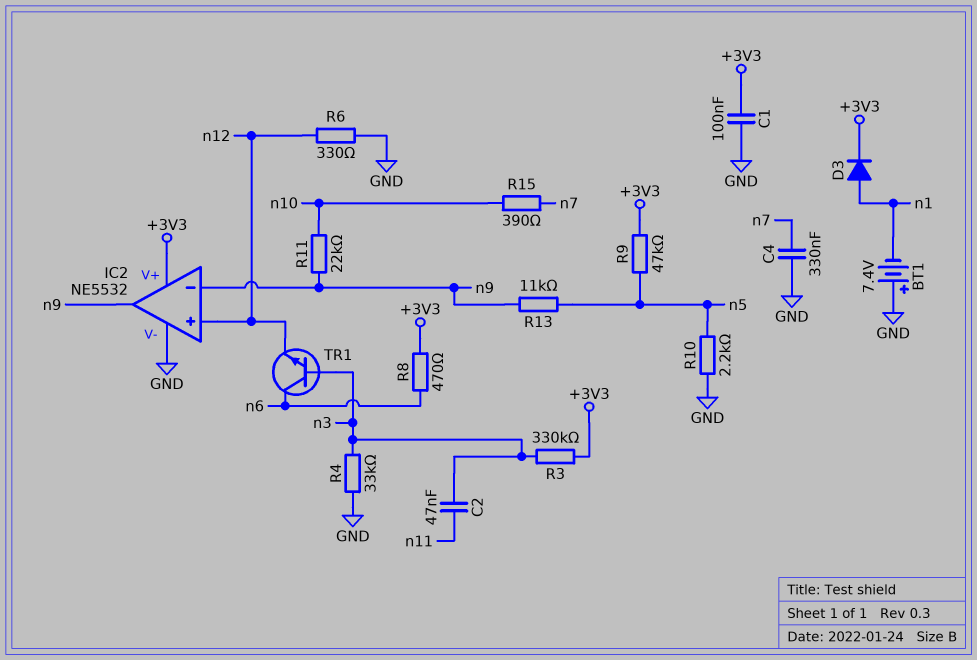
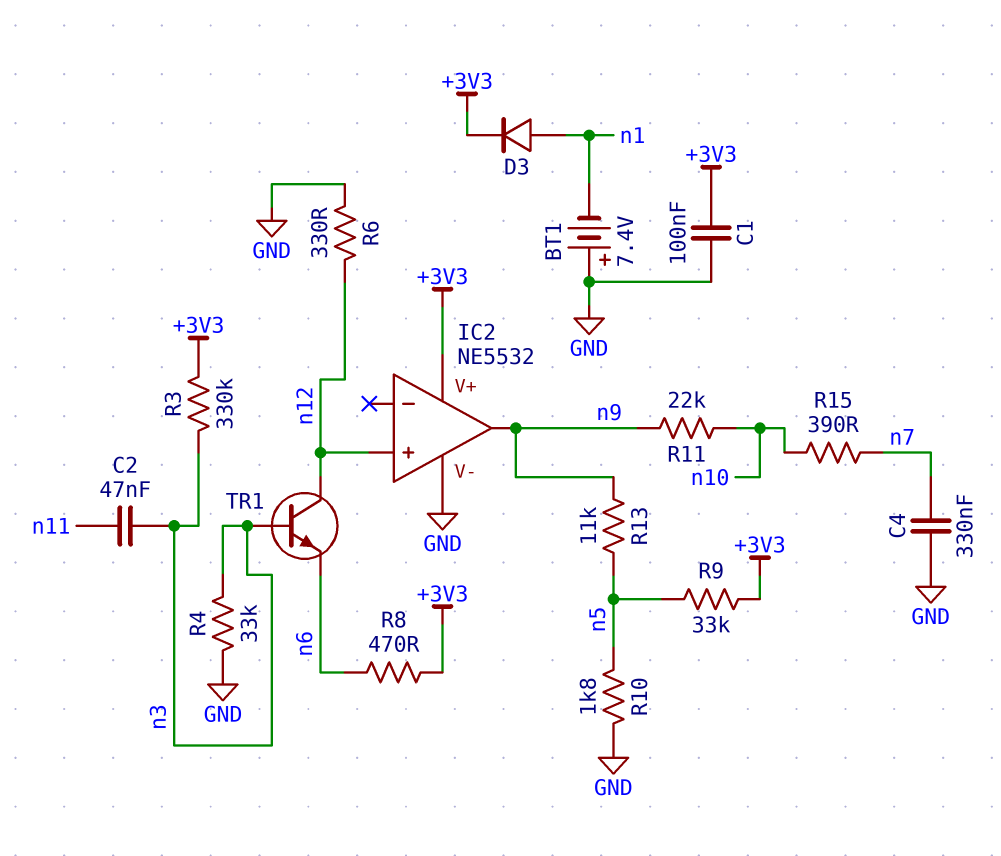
IC2 pin in-: n9 -> none
R9: 47k (+3V3, n5) -> 33k (+3V3, n5)
R10: 2.2k (GND, n5) -> 1.8k (GND, n5)
TR1: NPN (B n3, C n6, E n12) -> NPN (B n3, C n12, E n6)

